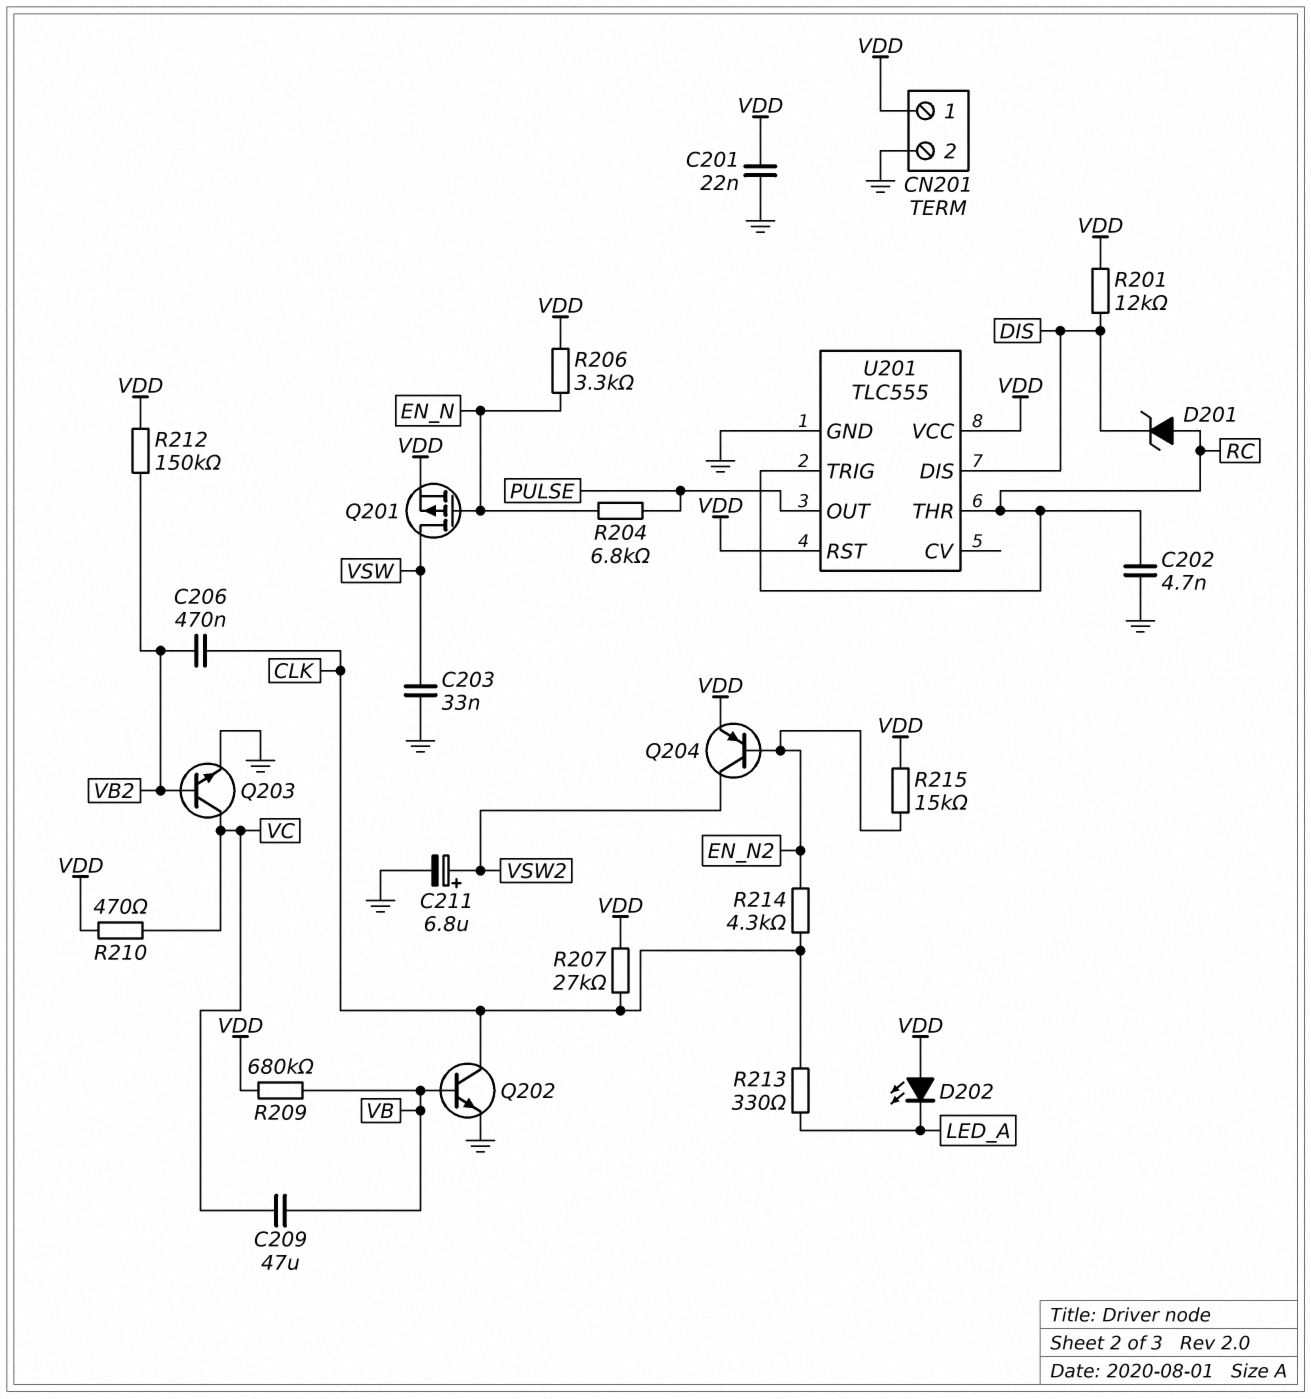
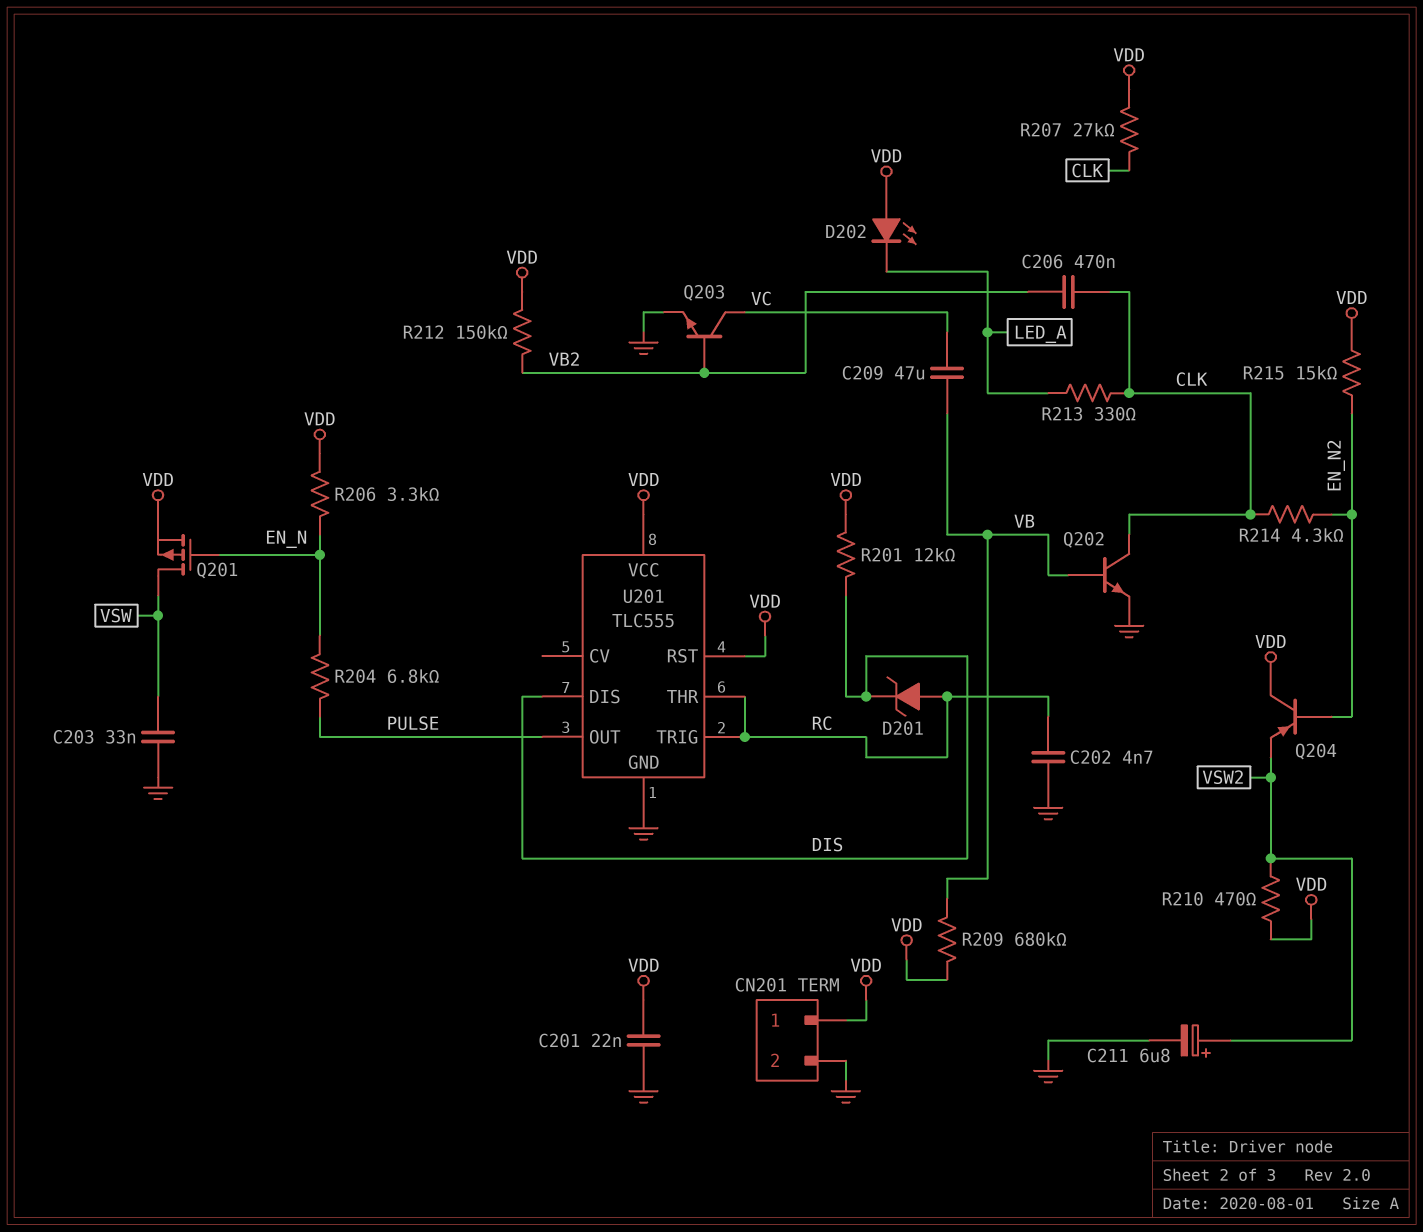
Q204: PNP (B EN_N2, C VSW2, E VDD) -> PNP (B EN_N2, C VDD, E VSW2)
R210: 470 (VC, VDD) -> 470 (VDD, VSW2)

